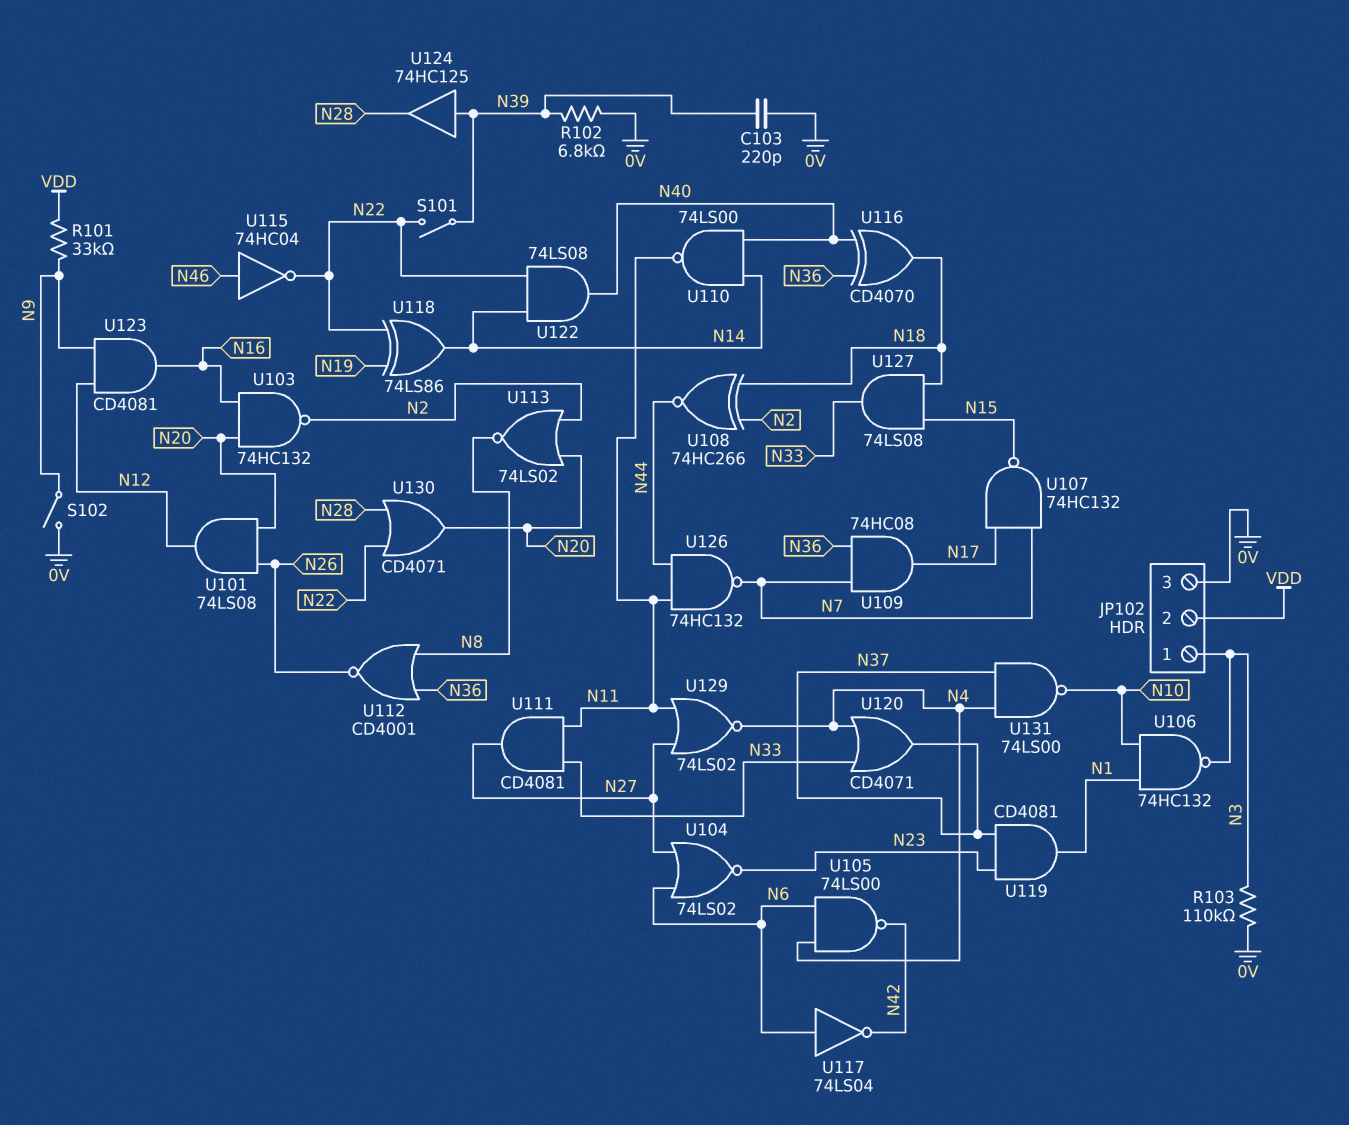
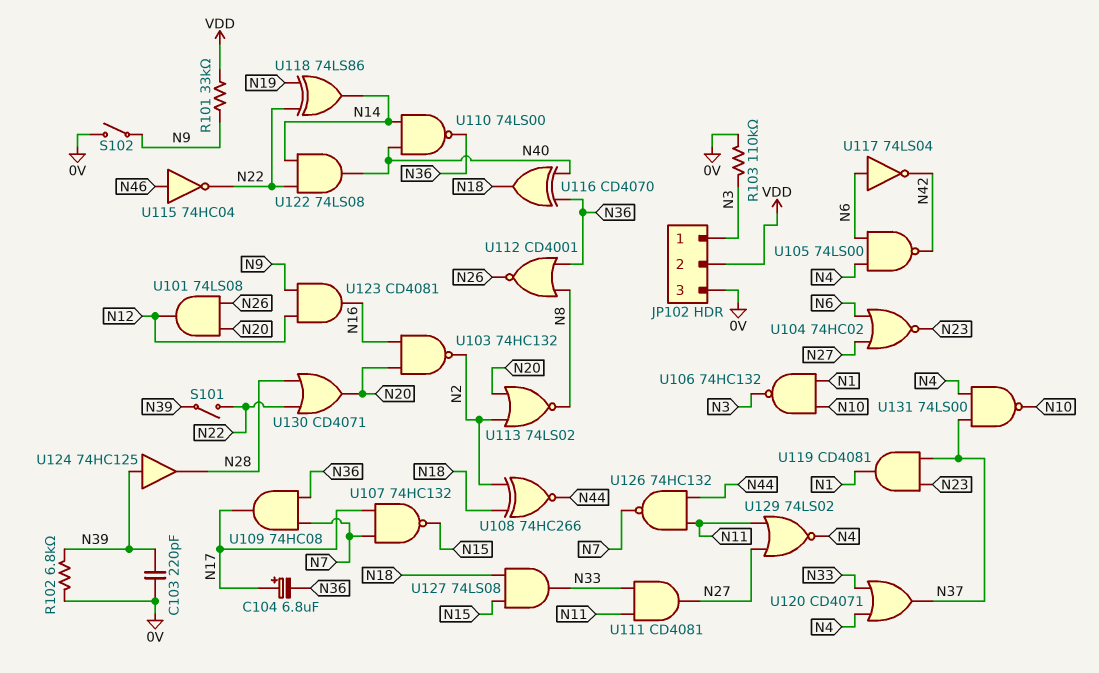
C104: none -> 6.8uF (plus N17, minus N36)
U104: NOR 74LS02 (in N6, in N27, out N23) -> NOR 74HC02 (in N6, in N27, out N23)
U110: NAND 74LS00 (in N14, in N40, out N11) -> NAND 74LS00 (in N14, in N40, out N36)

